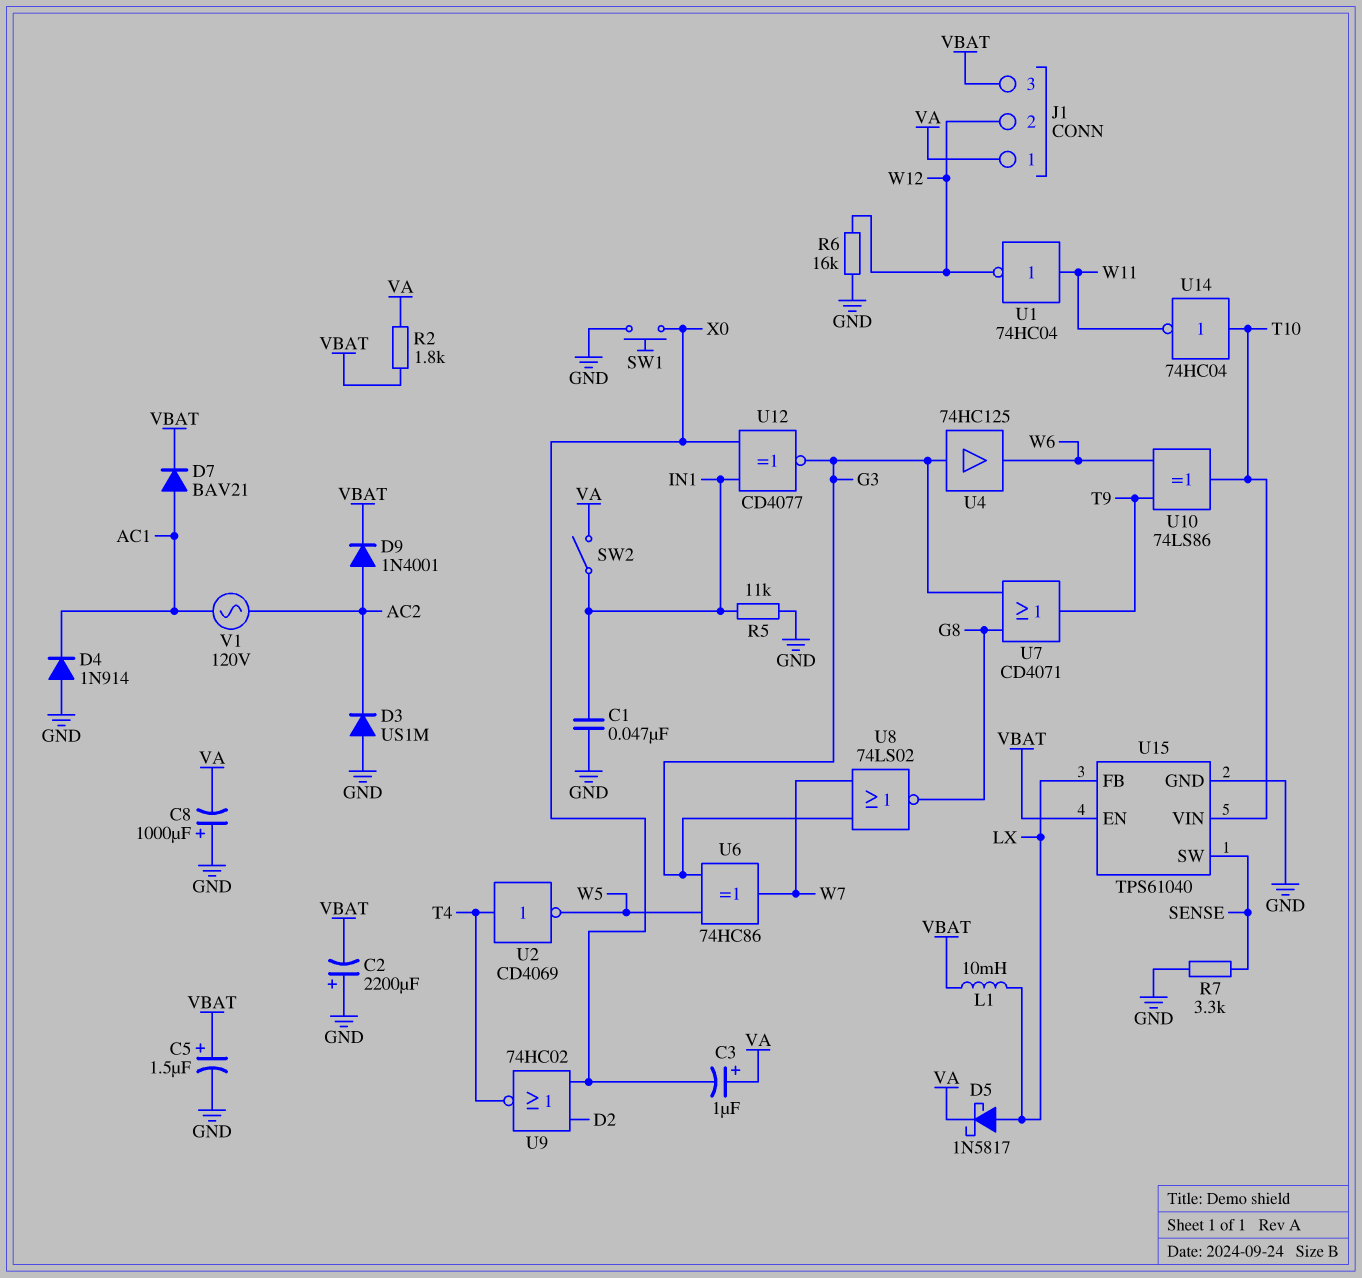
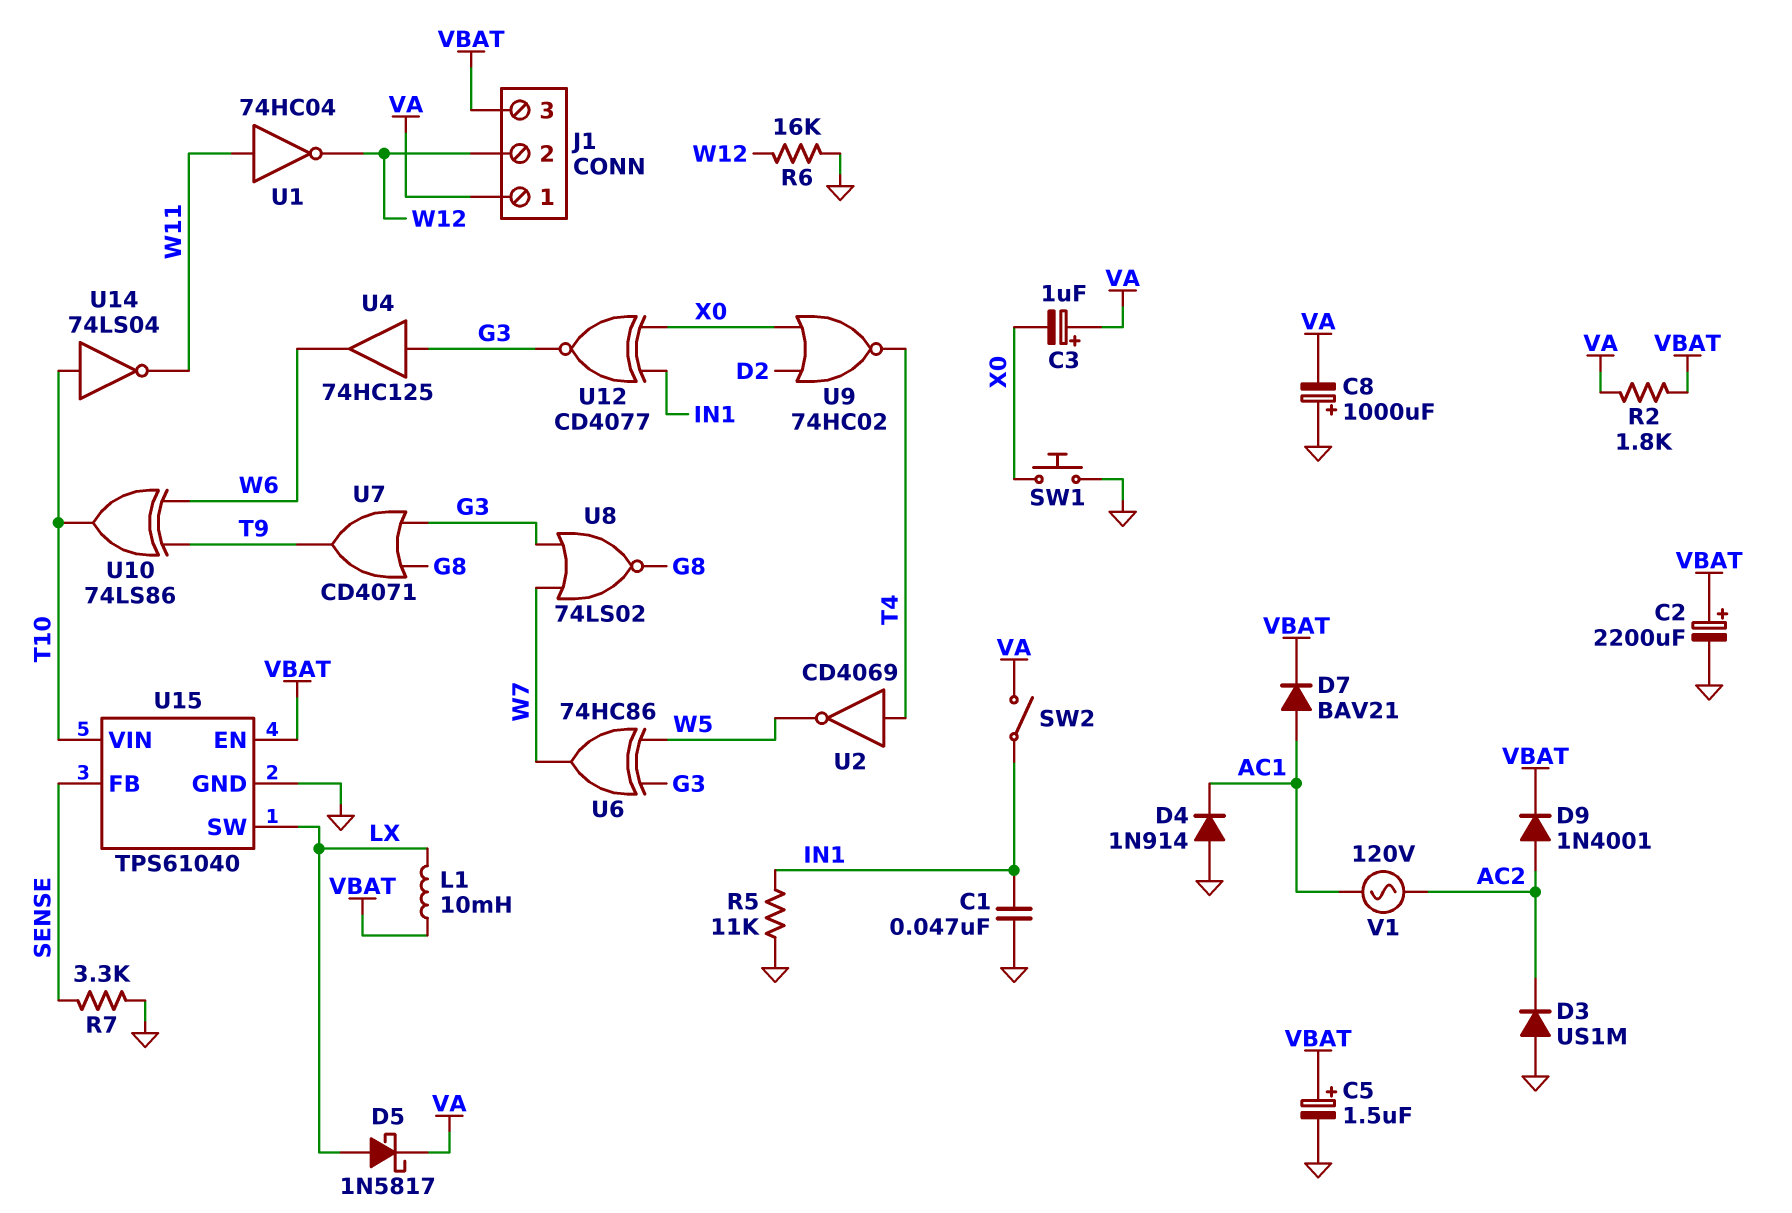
C2: 2200uF (plus GND, minus VBAT) -> 2200uF (plus VBAT, minus GND)
U14: NOT 74HC04 (in T10, out W11) -> NOT 74LS04 (in T10, out W11)
U15 pin FB: LX -> SENSE
U15 pin SW: SENSE -> LX

